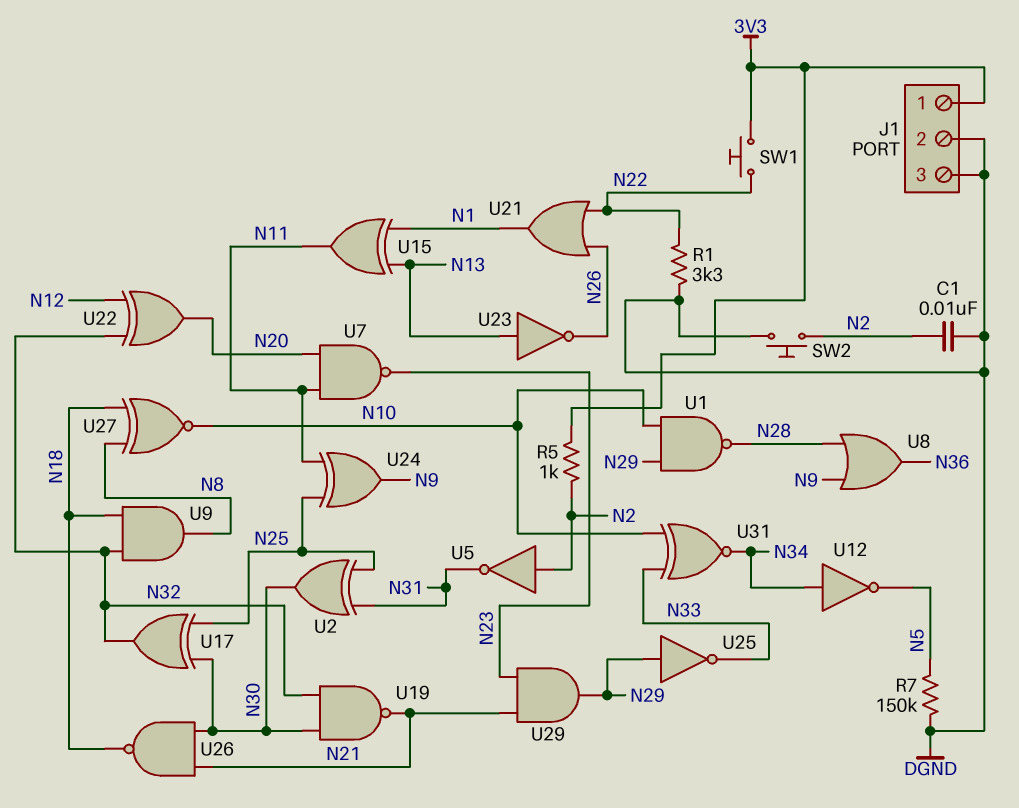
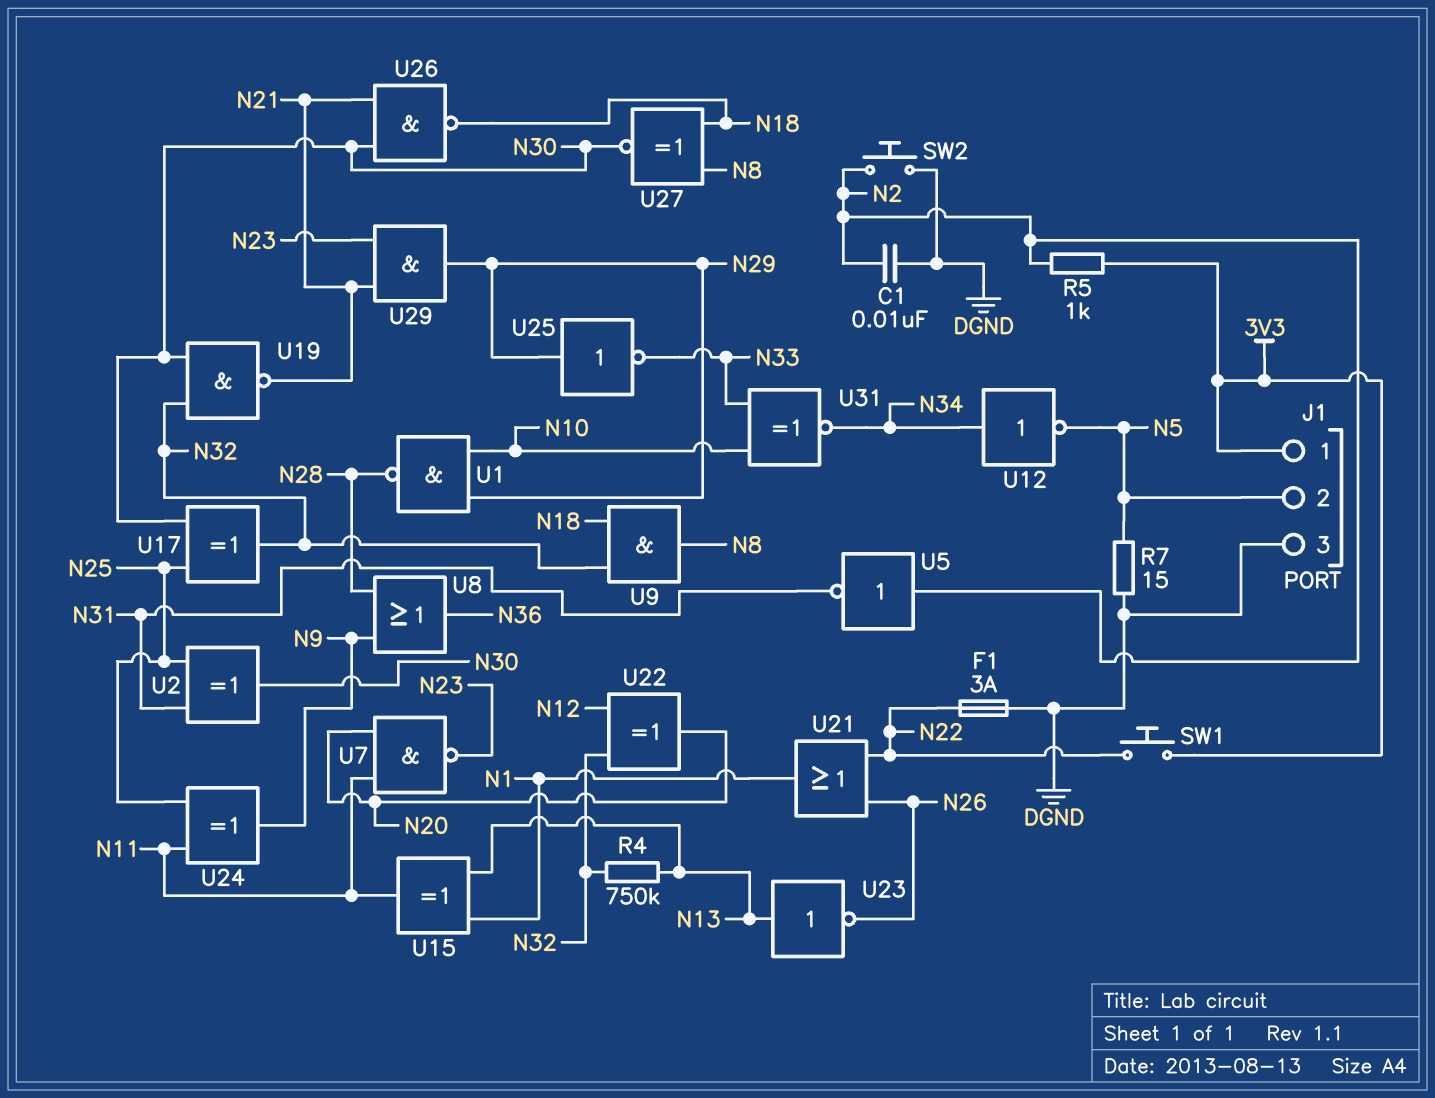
F1: none -> 3A (DGND, N22)
J1 pin 2: DGND -> N5
R1: 3.3k (DGND, N22) -> none
R4: none -> 750k (N13, N32)
R7: 150k (DGND, N5) -> 15 (DGND, N5)
U27: XNOR (in N8, in N18, out N10) -> XNOR (in N8, in N18, out N30)

